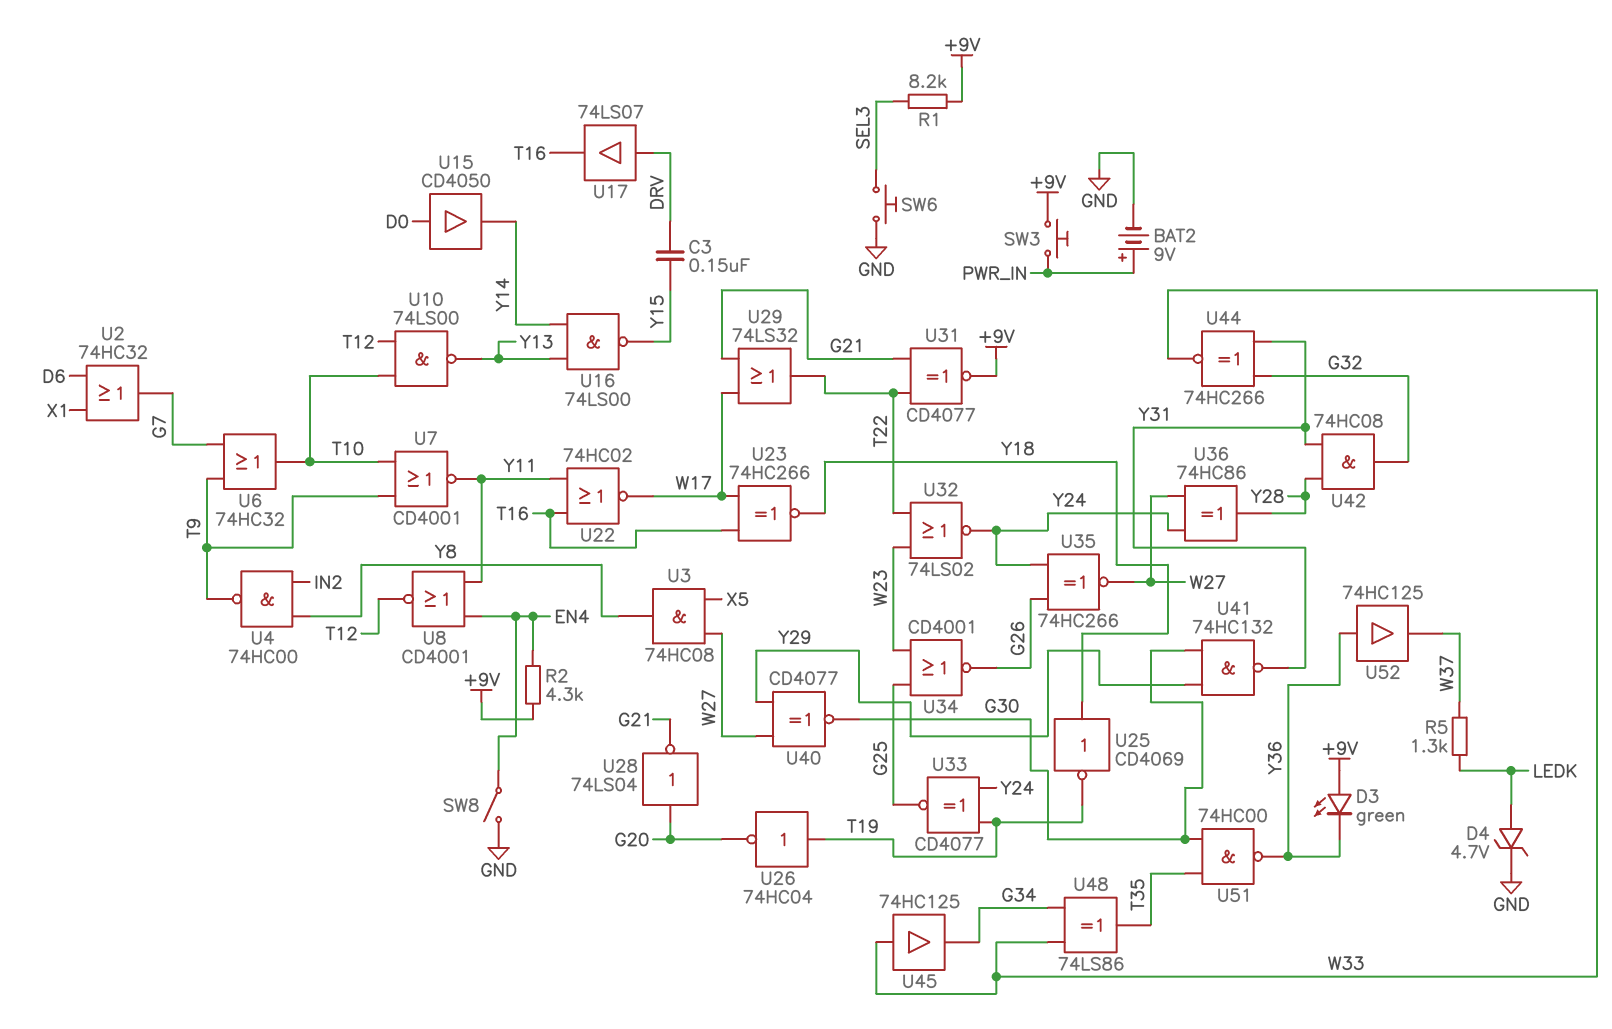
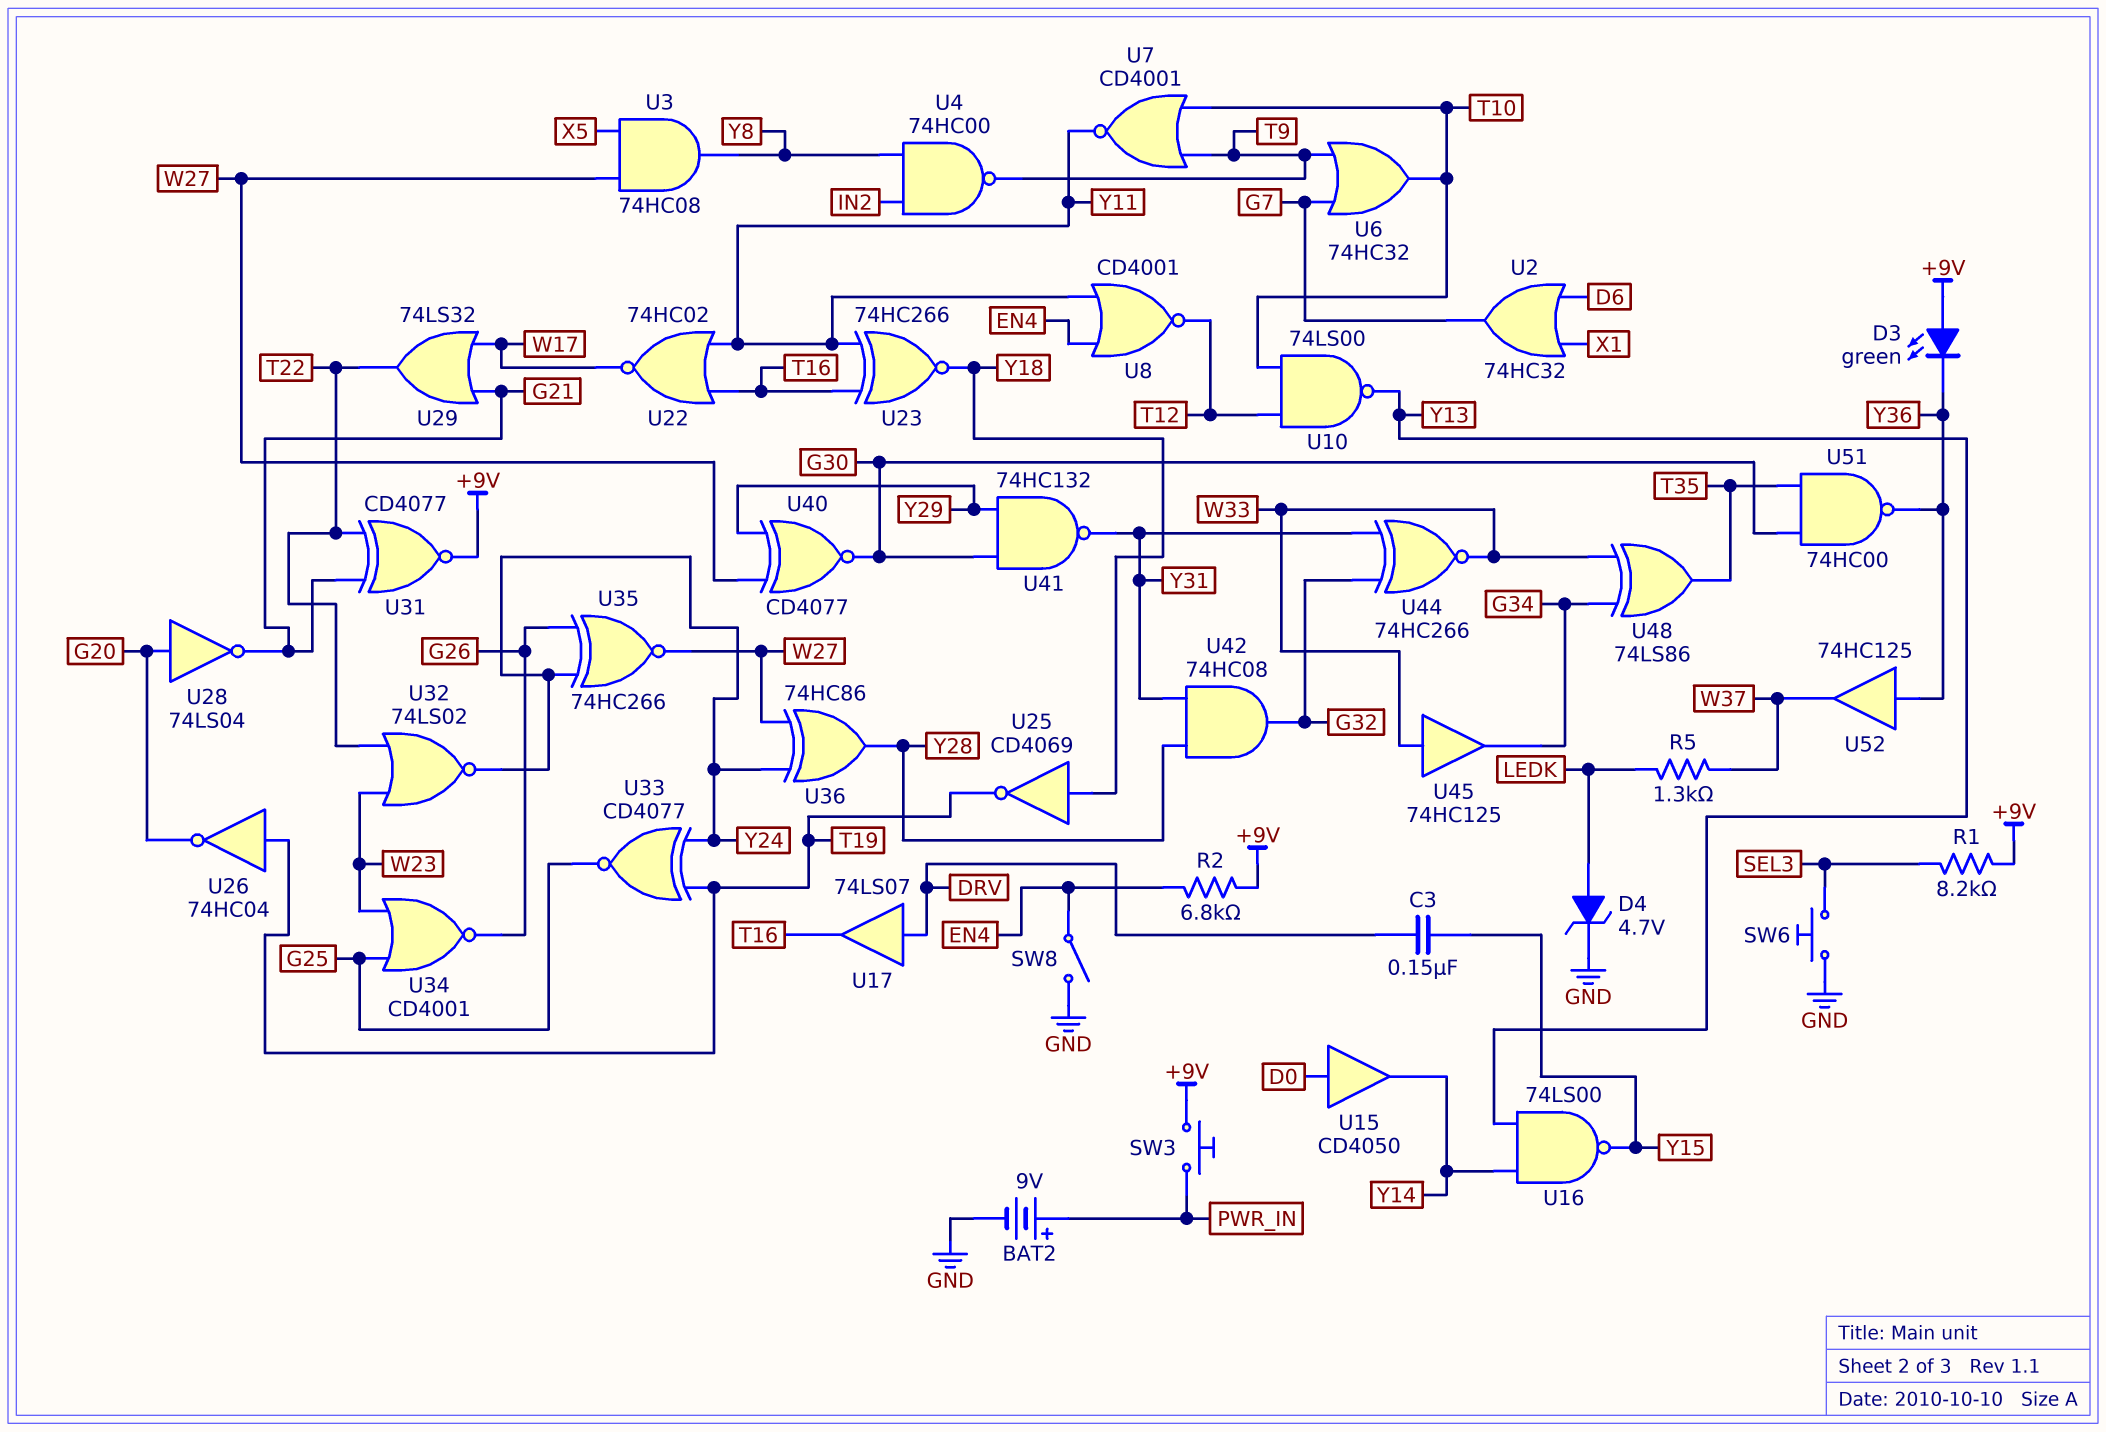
R2: 4.3k (+9V, EN4) -> 6.8k (+9V, EN4)
U23: XNOR 74HC266 (in T16, in W17, out Y18) -> XNOR 74HC266 (in T16, in Y11, out Y18)

